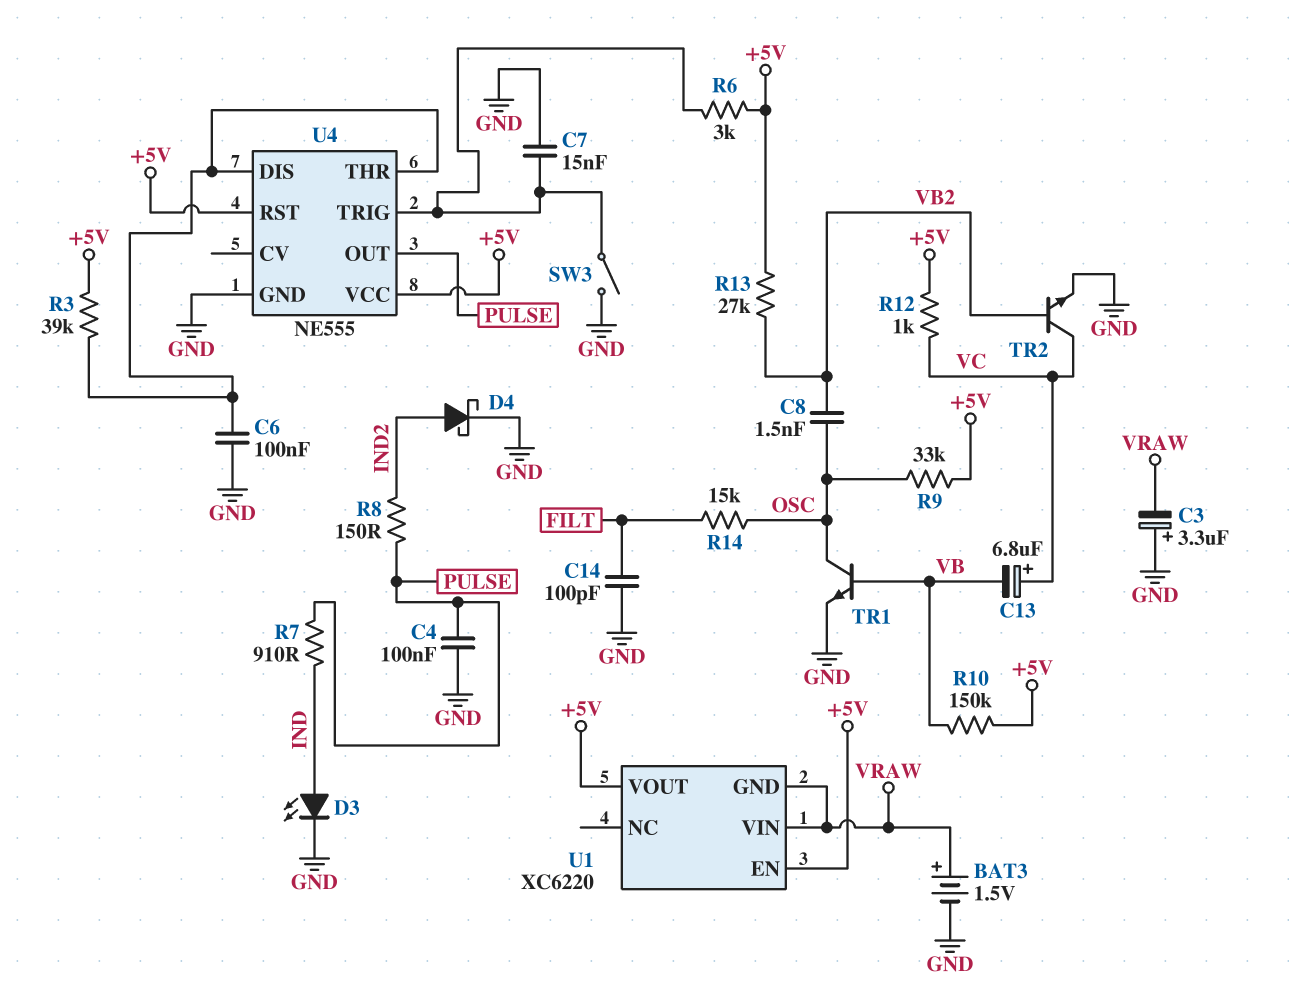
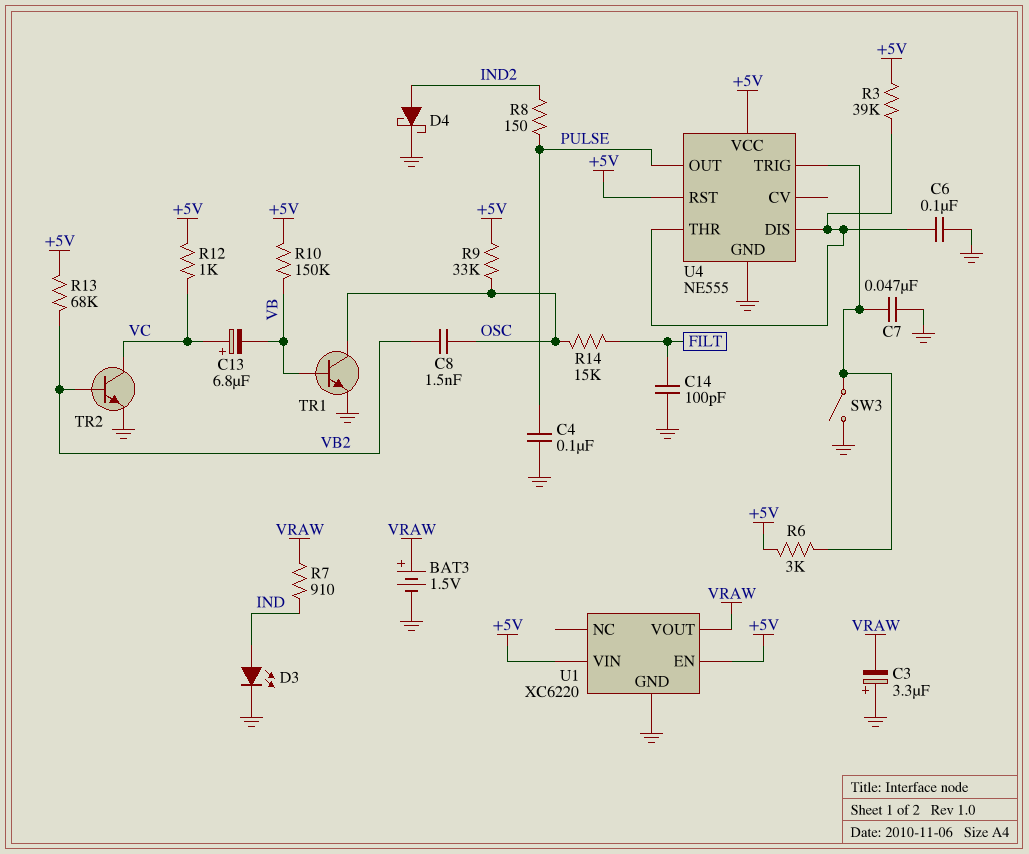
C7: 15nF (GND, U4/TRIG) -> 47nF (GND, U4/TRIG)
R7: 910 (IND, PULSE) -> 910 (IND, VRAW)
R13: 27k (+5V, VB2) -> 68k (+5V, VB2)
U1 pin GND: VRAW -> GND
U1 pin VIN: VRAW -> +5V
U1 pin VOUT: +5V -> VRAW

